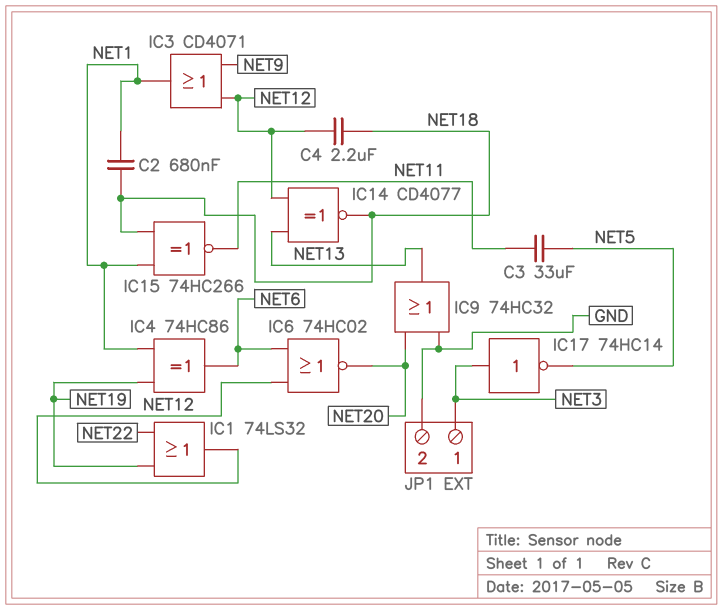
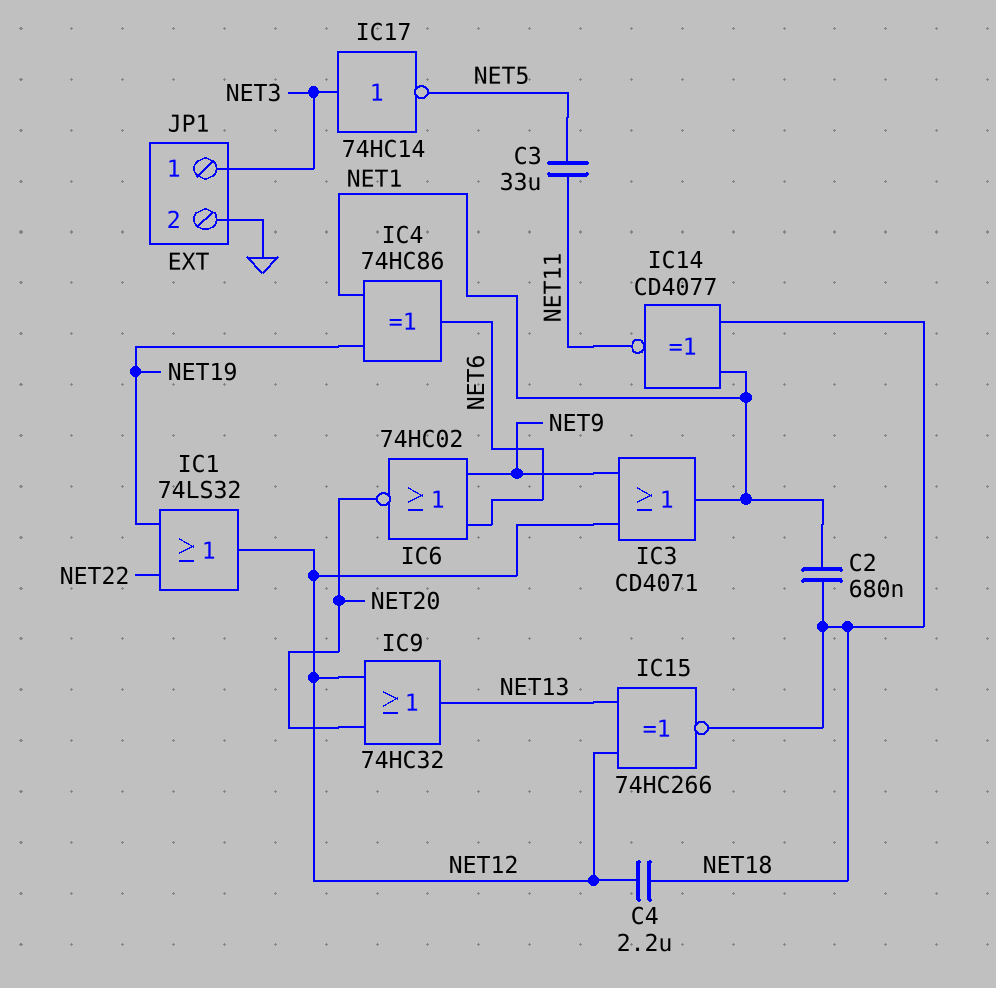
IC6: NOR 74HC02 (in NET6, in NET12, out NET20) -> NOR 74HC02 (in NET6, in NET9, out NET20)
IC9: OR 74HC32 (in GND, in NET20, out NET13) -> OR 74HC32 (in NET12, in NET20, out NET13)
IC14: XNOR CD4077 (in NET12, in NET13, out NET18) -> XNOR CD4077 (in NET1, in NET18, out NET11)
IC15: XNOR 74HC266 (in NET1, in NET18, out NET11) -> XNOR 74HC266 (in NET12, in NET13, out NET18)

